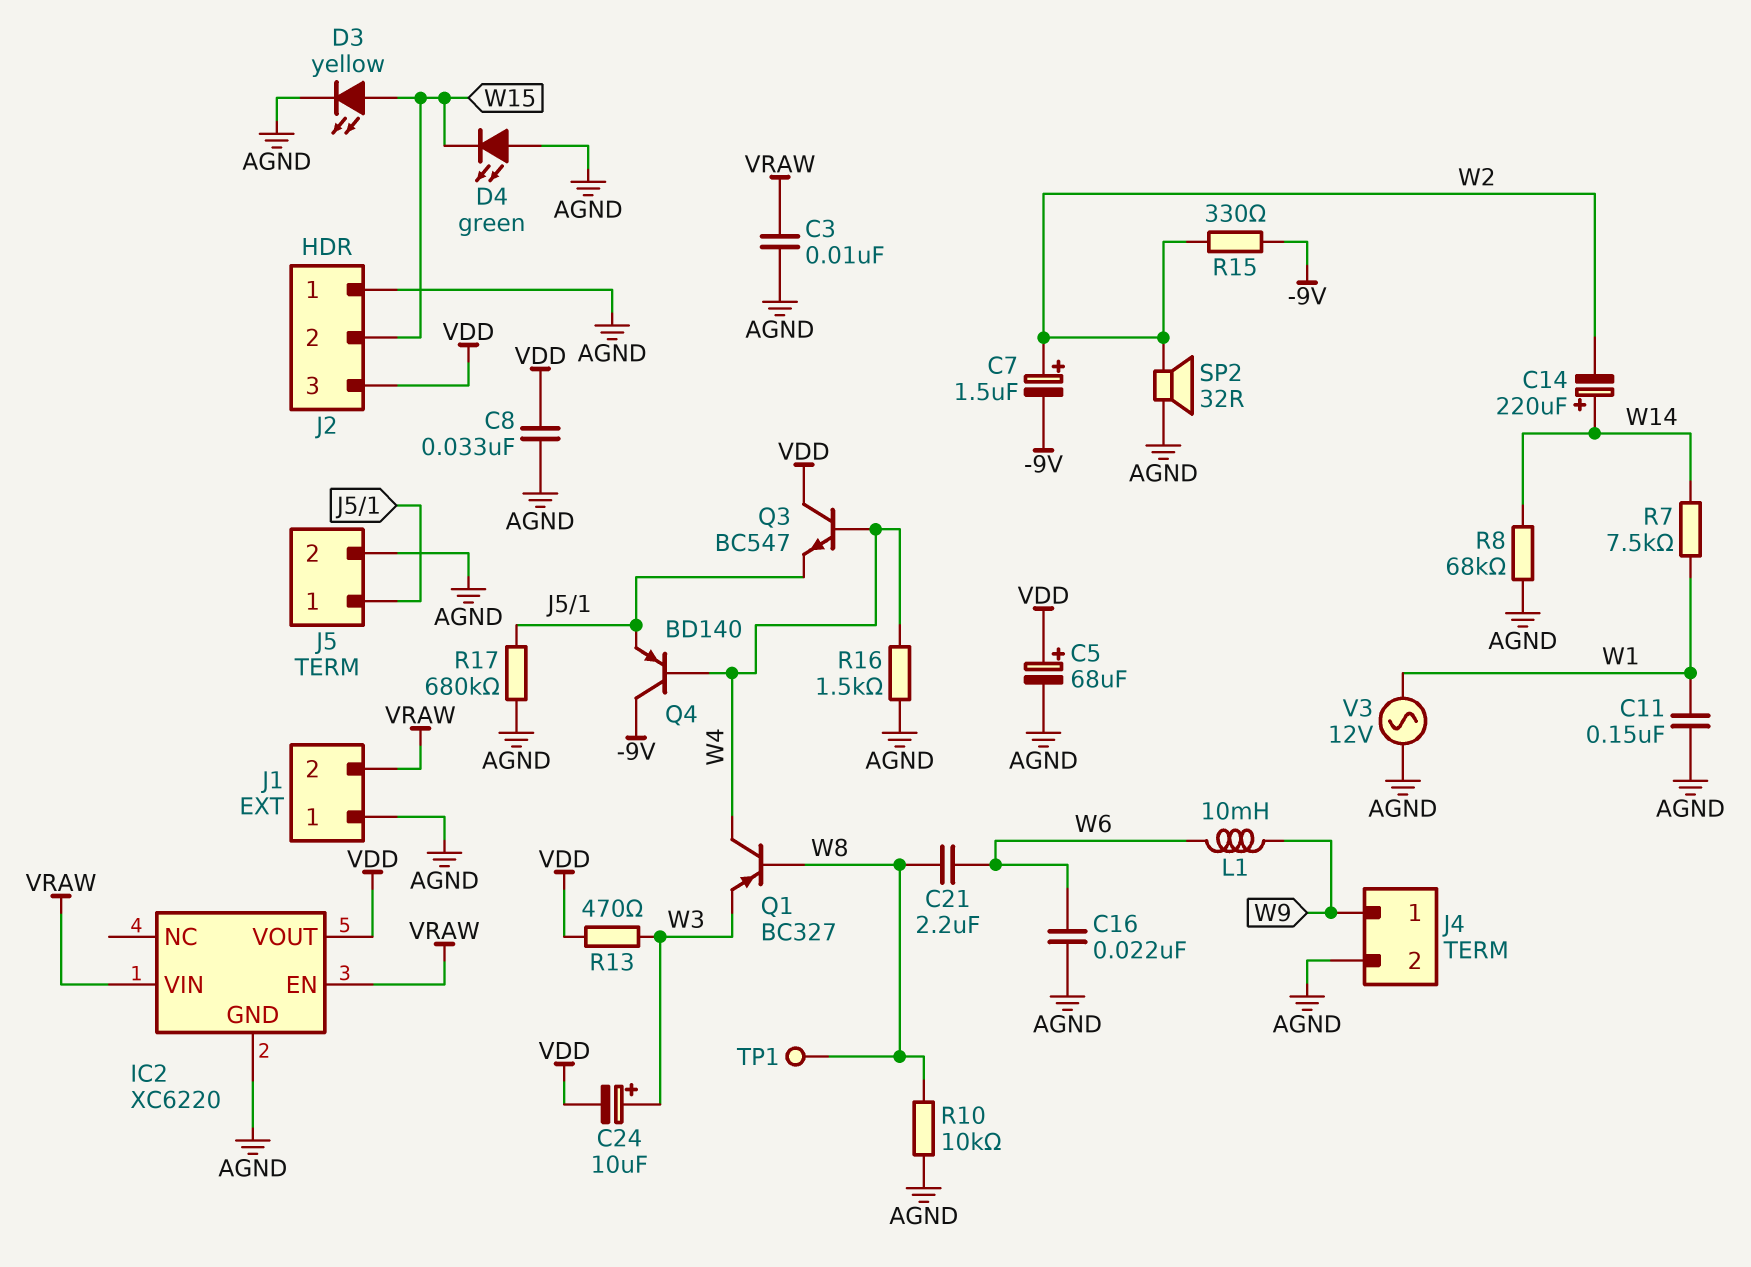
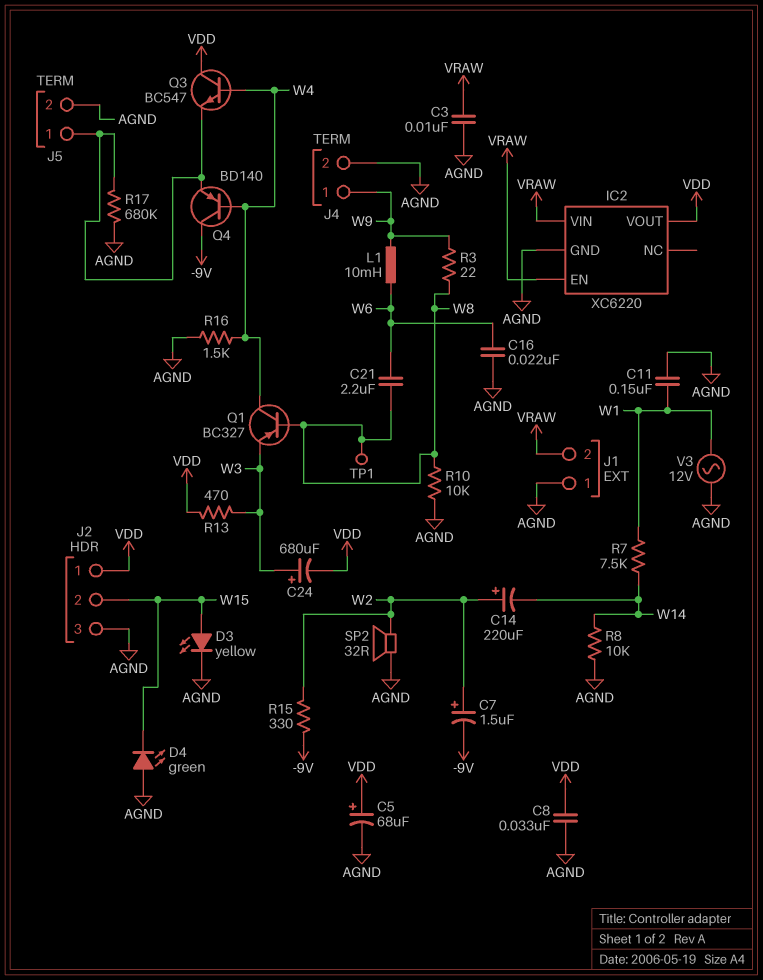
C14: 220uF (plus W14, minus W2) -> 220uF (plus W2, minus W14)
C24: 10uF (plus W3, minus VDD) -> 680uF (plus W3, minus VDD)
J2 pin 1: AGND -> VDD
J2 pin 3: VDD -> AGND
R3: none -> 22 (W8, W9)
R8: 68k (AGND, W14) -> 10k (AGND, W14)

